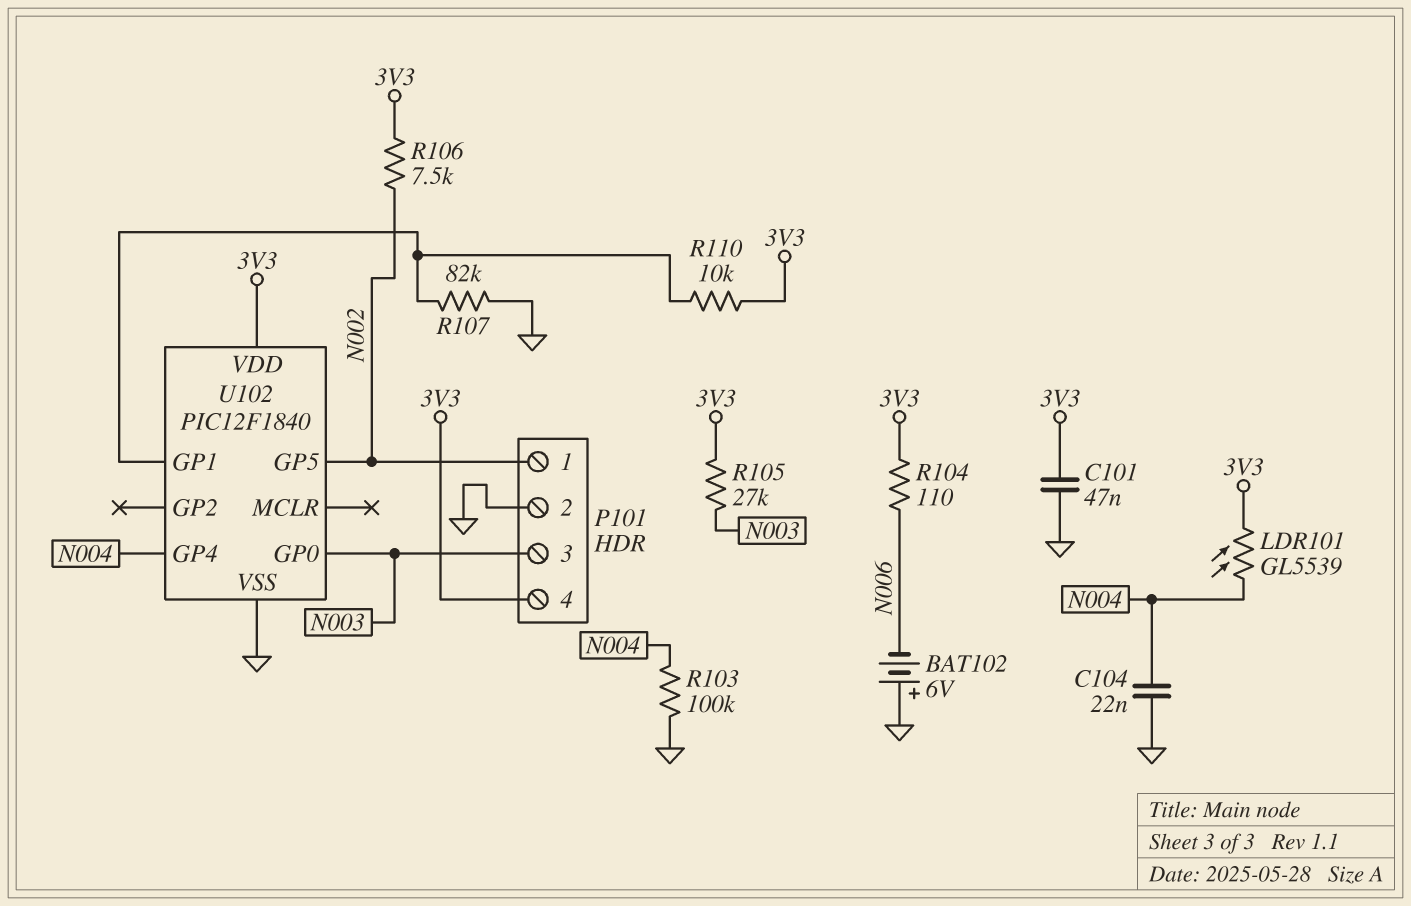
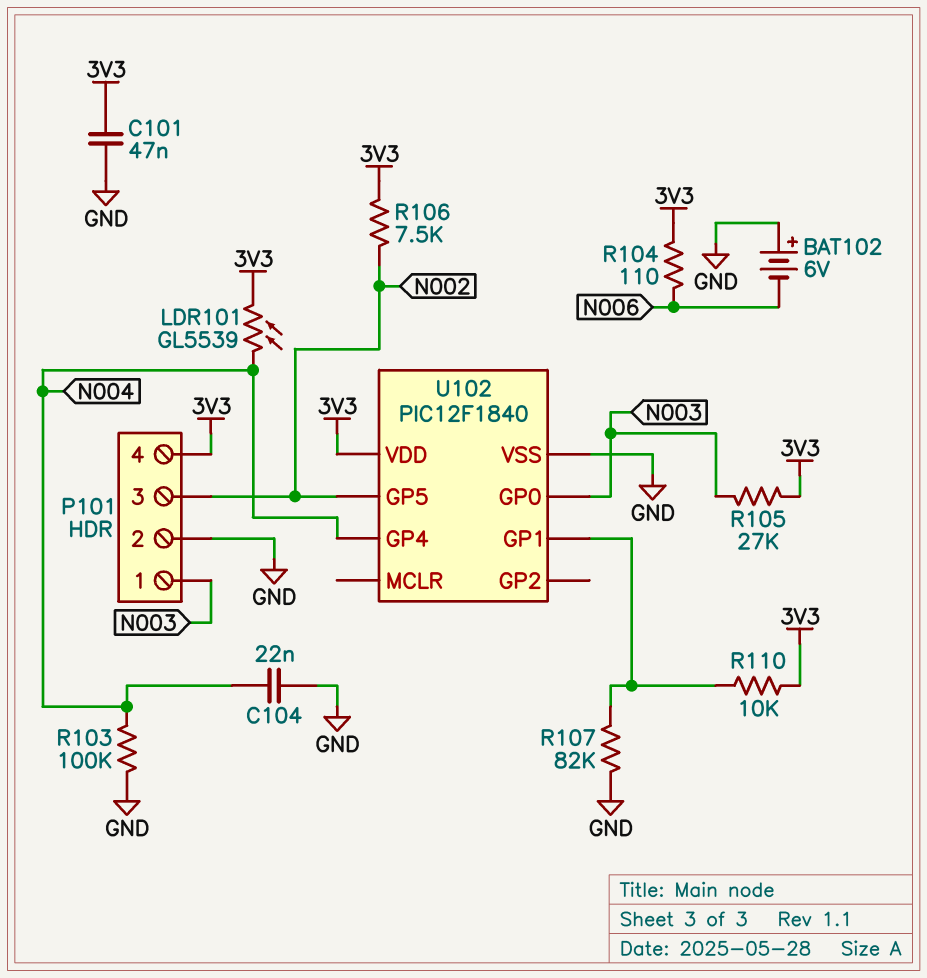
P101 pin 1: N002 -> N003
P101 pin 3: N003 -> N002

